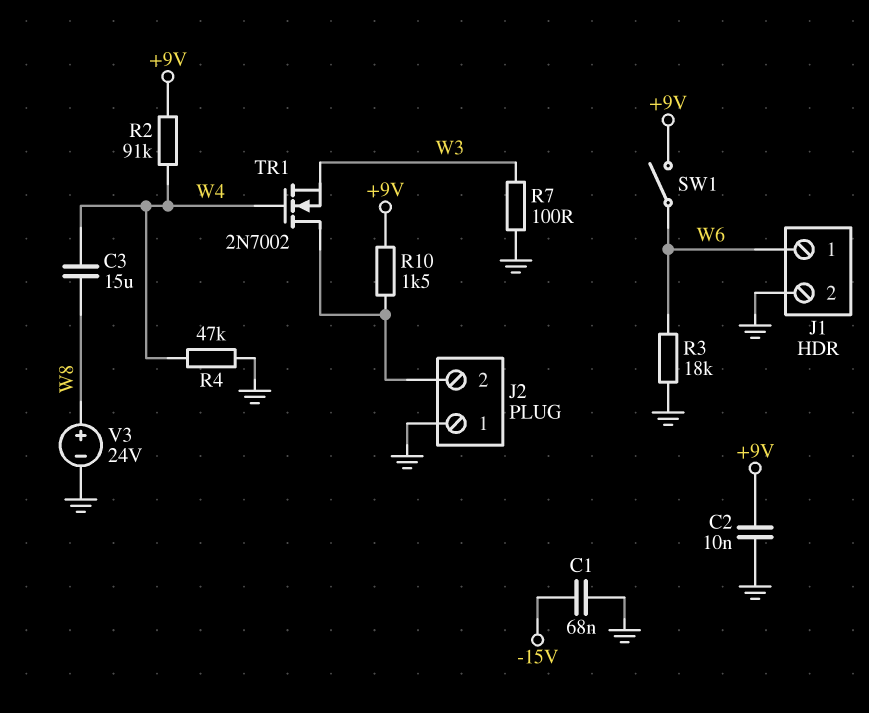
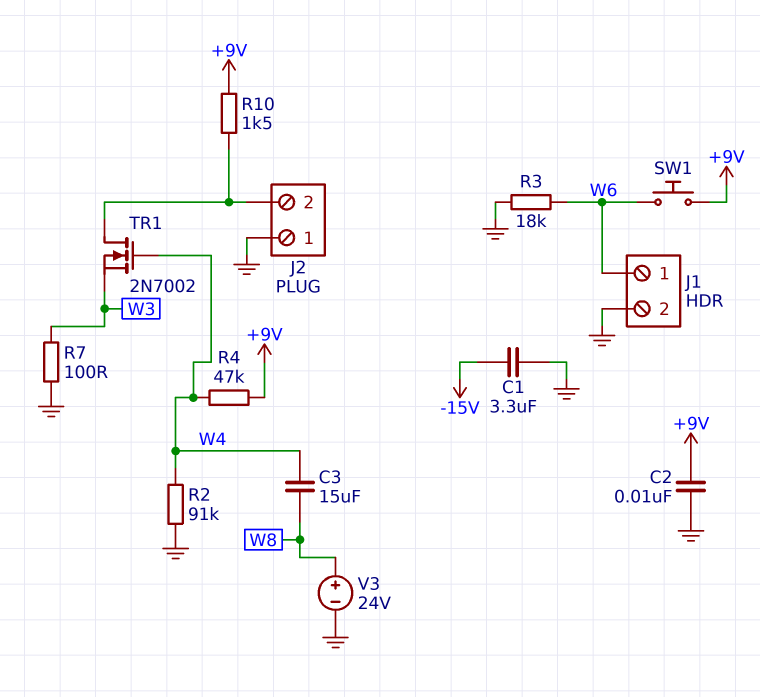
C1: 68nF (-15V, GND) -> 3.3uF (-15V, GND)
R2: 91k (+9V, W4) -> 91k (GND, W4)
R4: 47k (GND, W4) -> 47k (+9V, W4)
SW1: switch (+9V, W6) -> button (+9V, W6)

